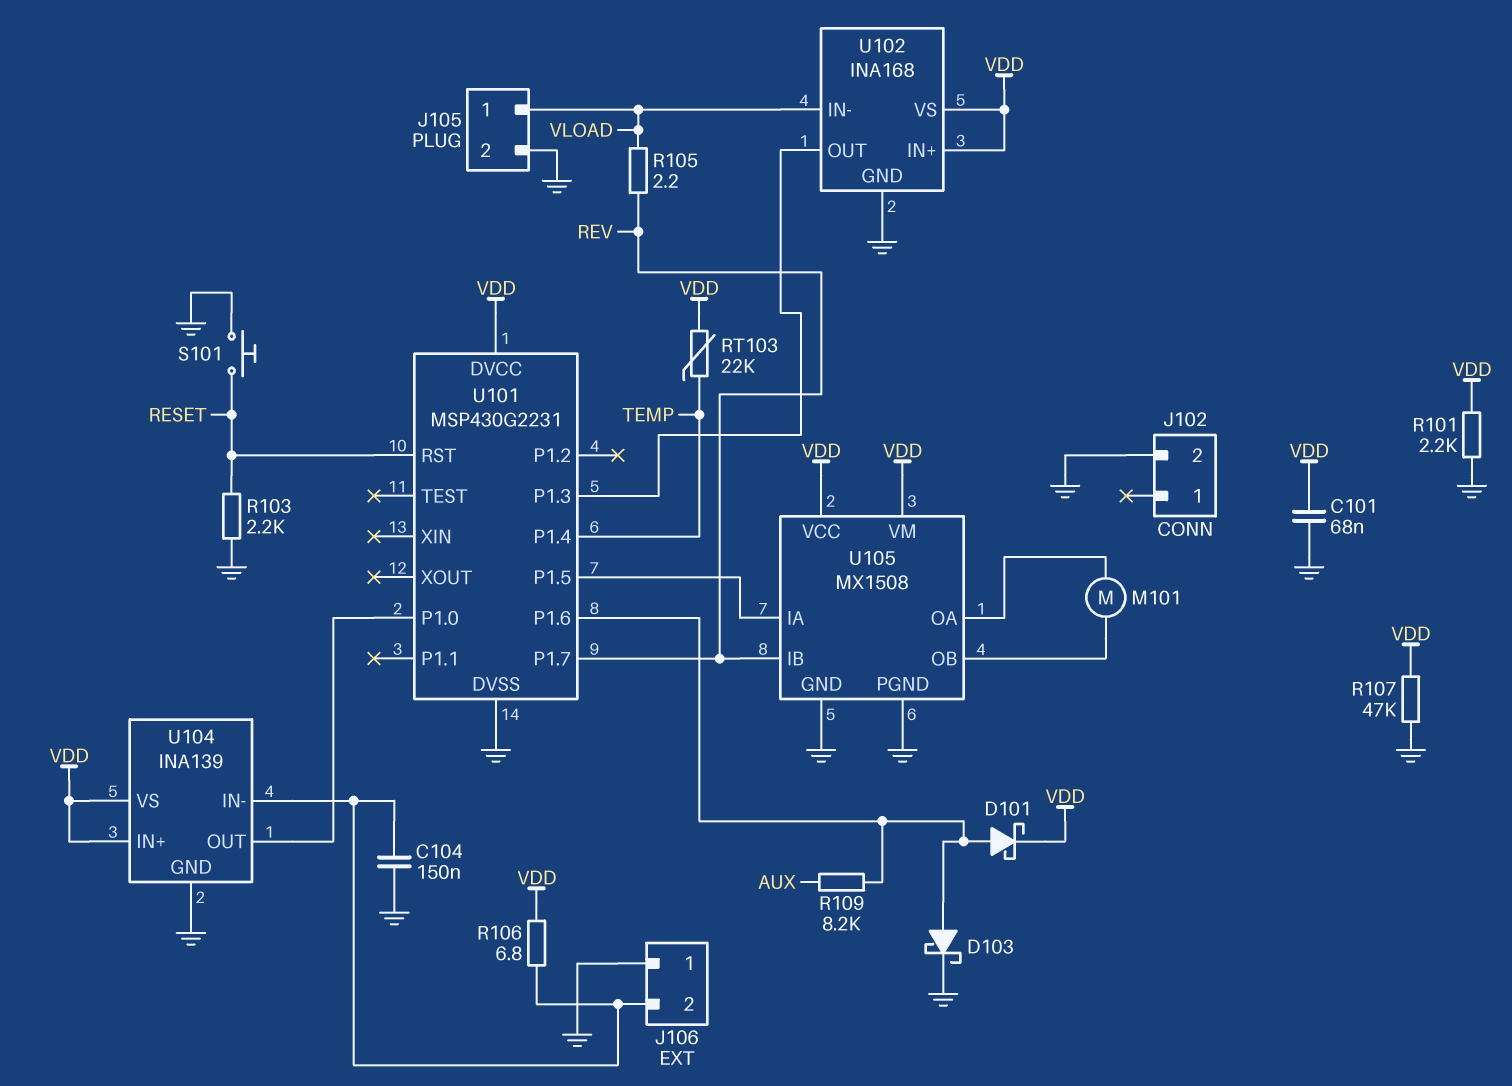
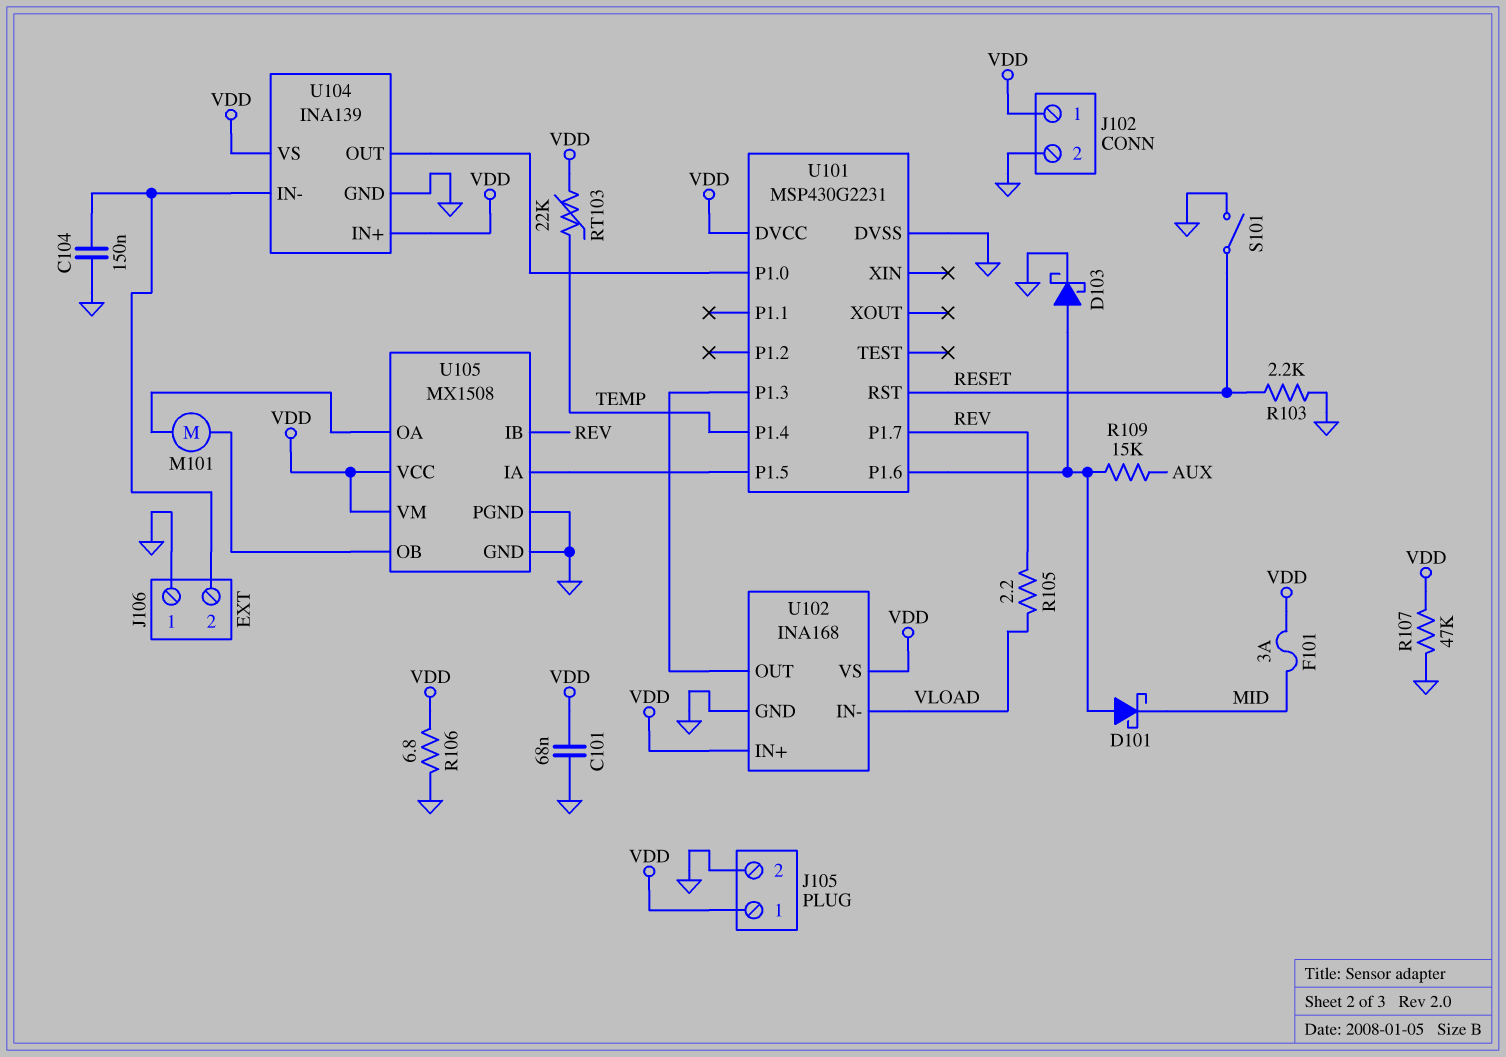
D101: schottky (A U101/P1.6, K VDD) -> schottky (A U101/P1.6, K MID)
F101: none -> 3A (MID, VDD)
J102 pin 1: none -> VDD
J105 pin 1: VLOAD -> VDD
R101: 2.2k (GND, VDD) -> none
R106: 6.8 (J106/2, VDD) -> 6.8 (GND, VDD)
R109: 8.2k (AUX, U101/P1.6) -> 15k (AUX, U101/P1.6)
S101: button (GND, RESET) -> switch (GND, RESET)

